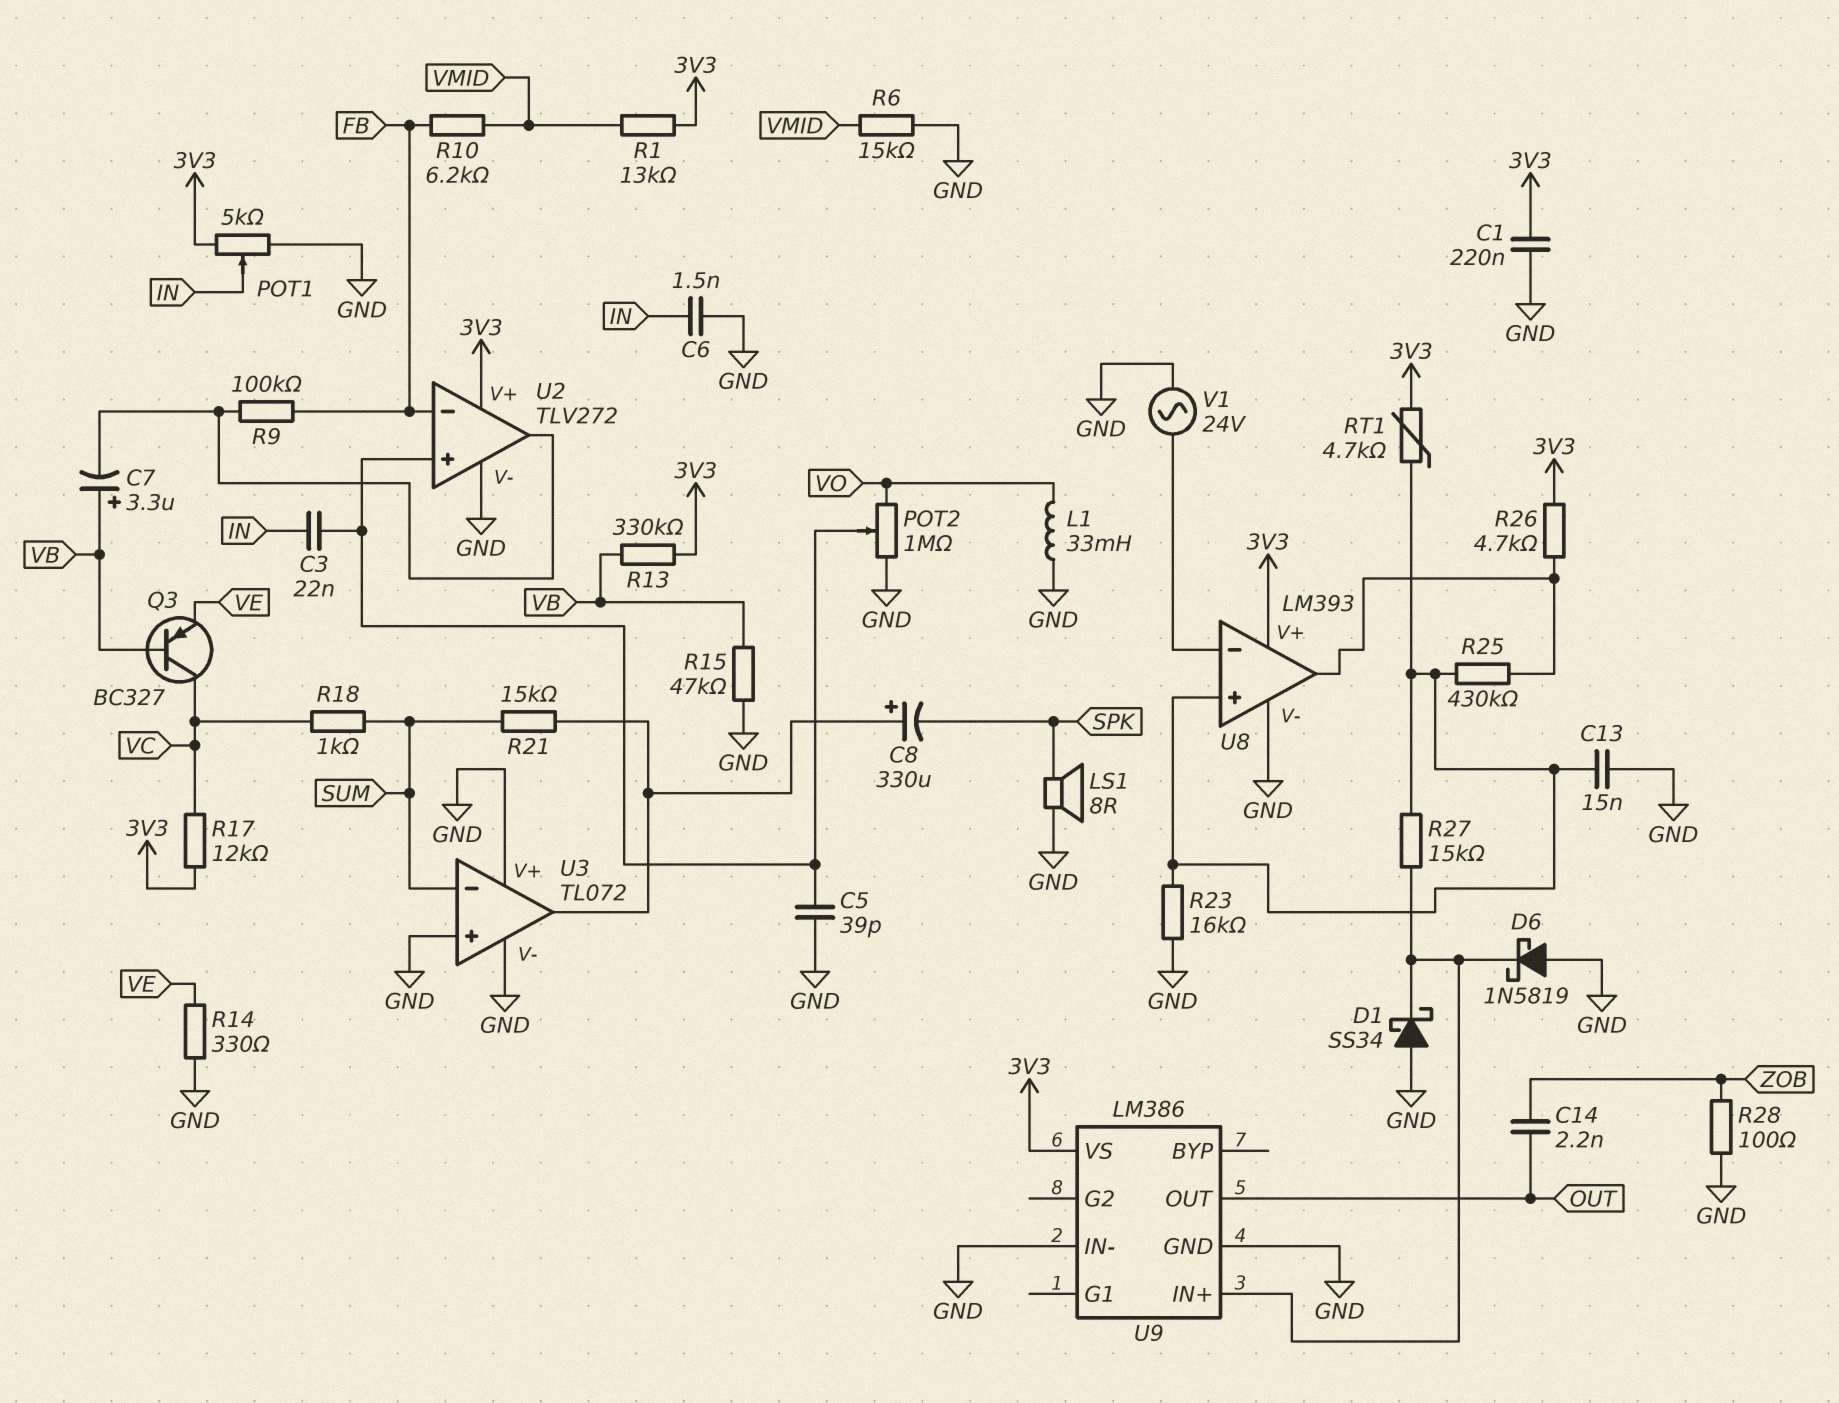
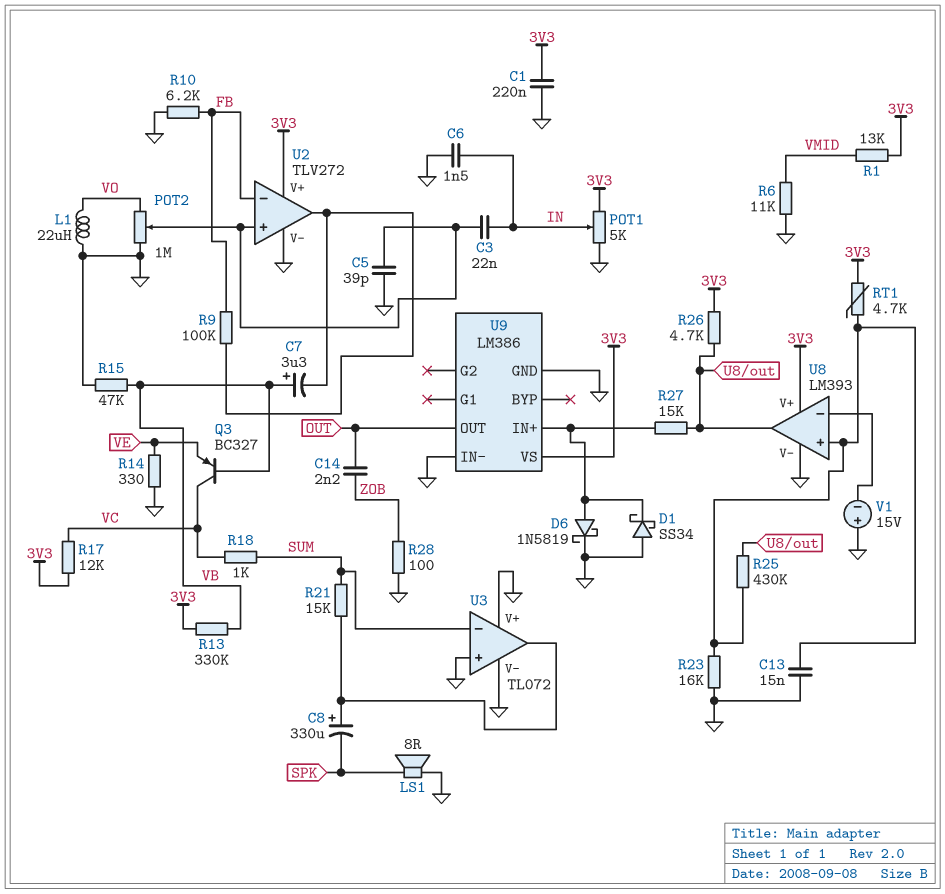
D6: schottky 1N5819 (A GND, K U9/IN+) -> schottky 1N5819 (A U9/IN+, K GND)
L1: 33mH (GND, VO) -> 22uH (GND, VO)
R6: 15k (GND, VMID) -> 11k (GND, VMID)
R10: 6.2k (FB, VMID) -> 6.2k (FB, GND)
R27: 15k (U8/in+, U9/IN+) -> 15k (U8/out, U9/IN+)
V1: AC 24V (GND, U8/in-) -> 15V (plus GND, minus U8/in-)

